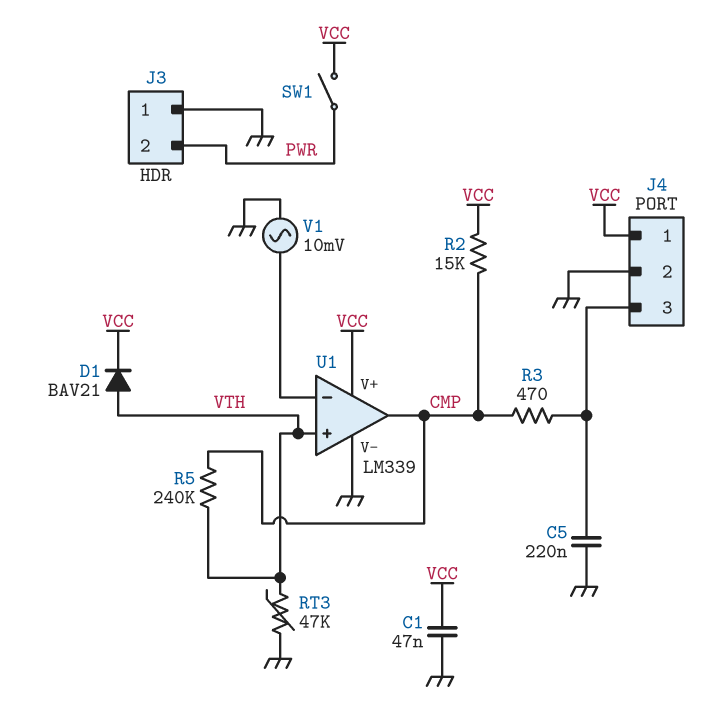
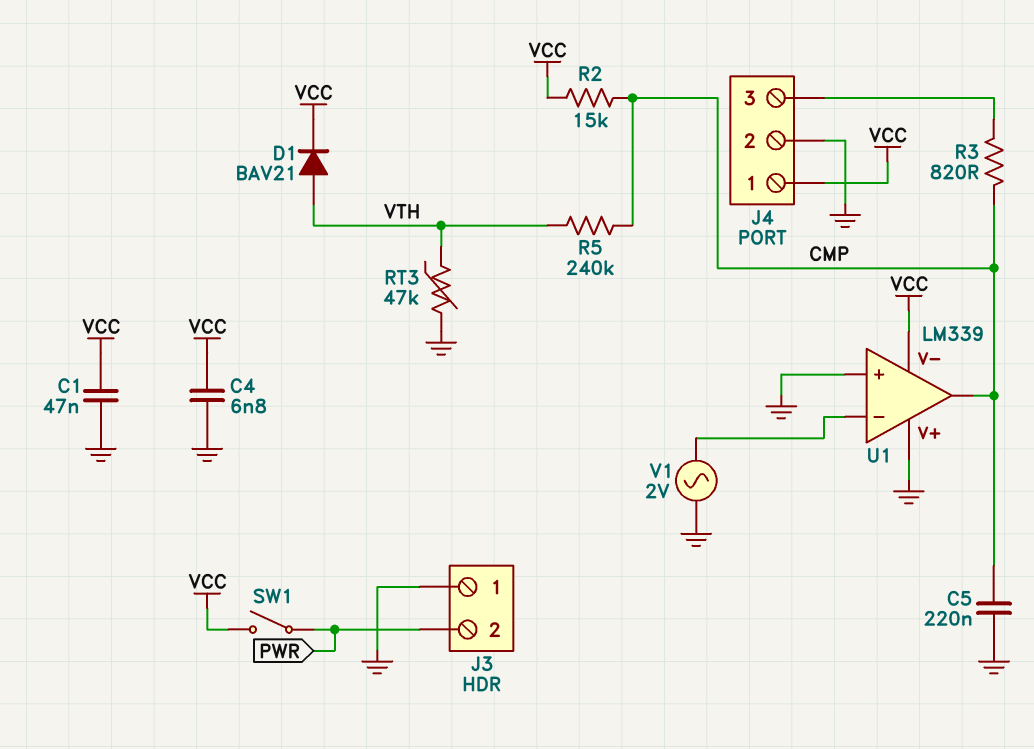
C4: none -> 6.8nF (GND, VCC)
C5: 220nF (GND, J4/3) -> 220nF (CMP, GND)
R3: 470 (CMP, J4/3) -> 820 (CMP, J4/3)
U1 pin V+: VCC -> GND
U1 pin V-: GND -> VCC
U1 pin in+: VTH -> GND
V1: AC 10mV (GND, U1/in-) -> AC 2V (GND, U1/in-)

